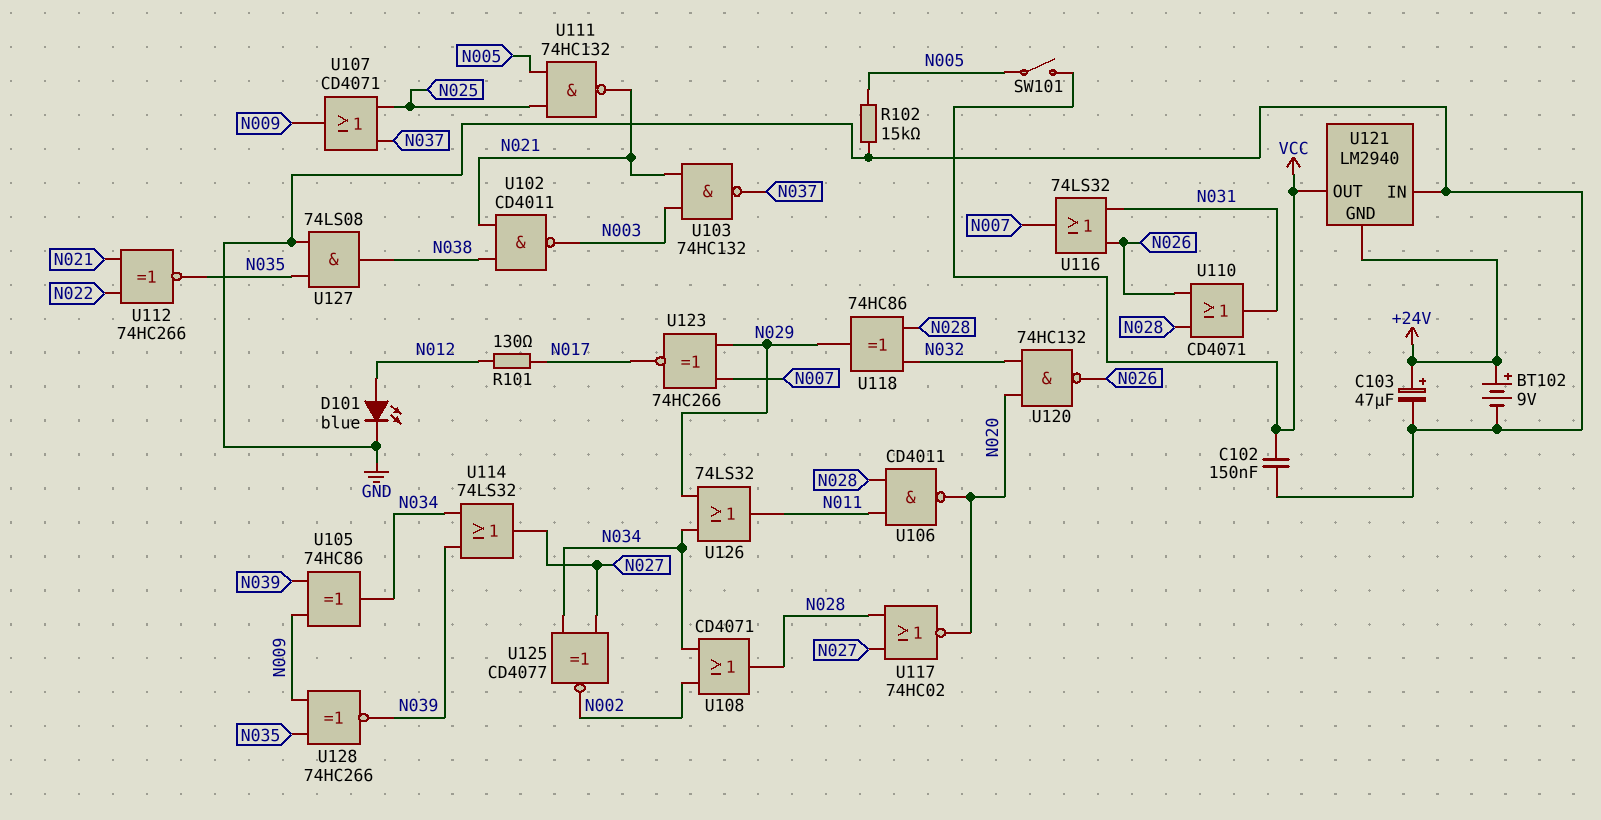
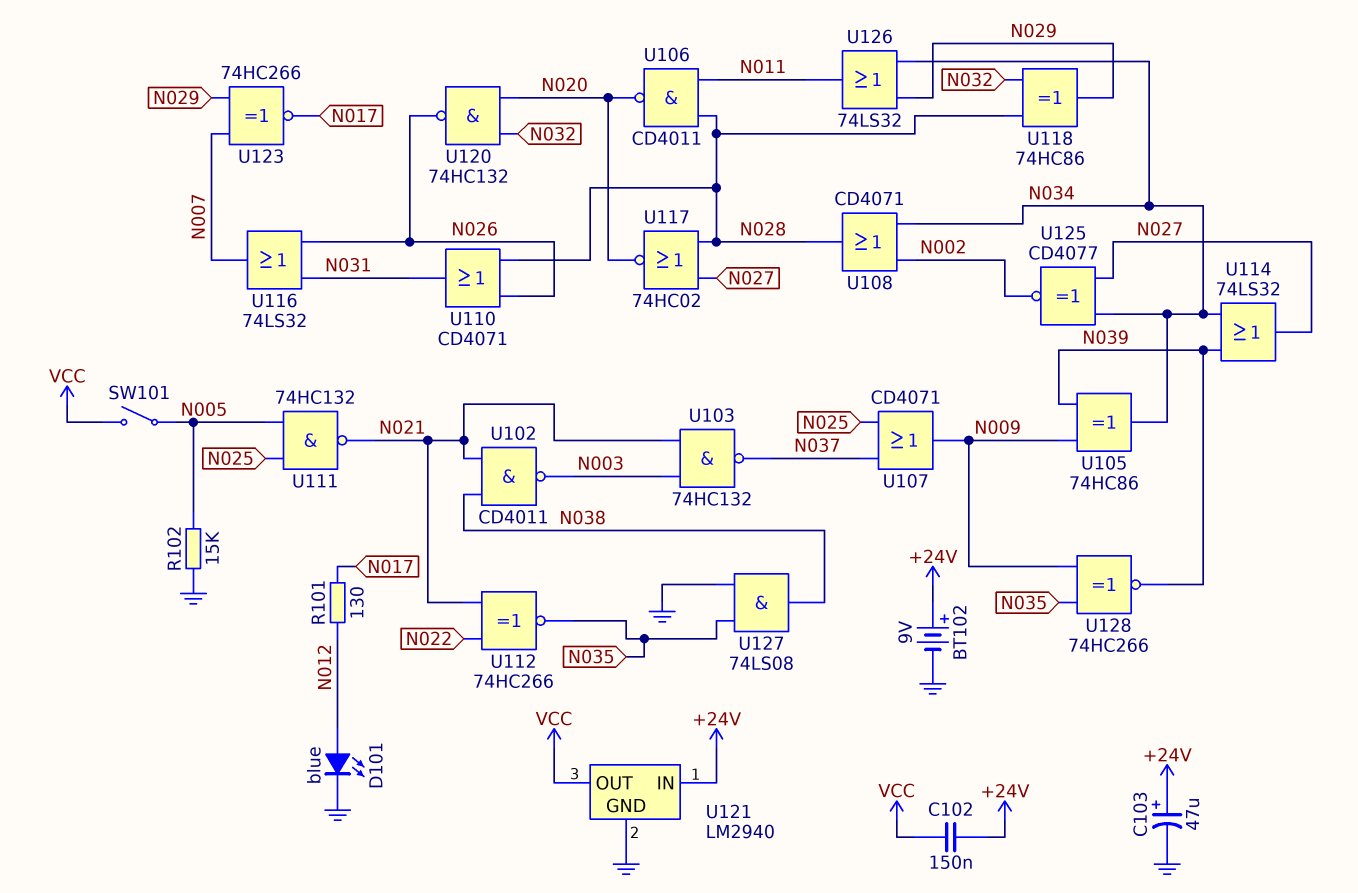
C102: 150nF (GND, VCC) -> 150nF (+24V, VCC)
U121 pin GND: +24V -> GND
U121 pin IN: GND -> +24V

